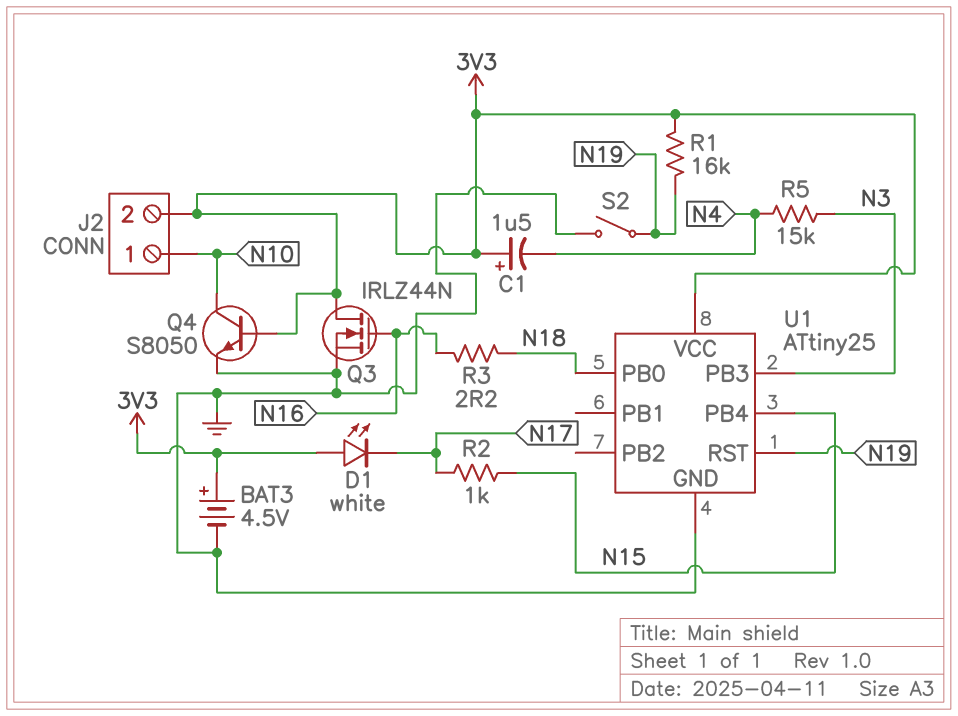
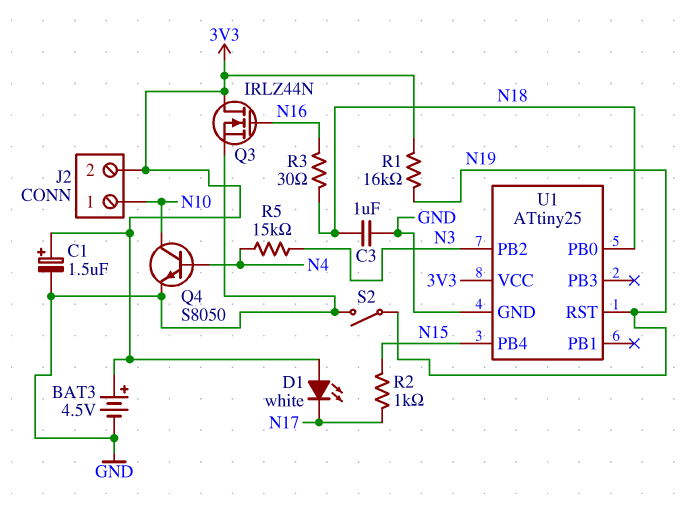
C1: 1.5uF (plus 3V3, minus N4) -> 1.5uF (plus 3V3, minus GND)
C3: none -> 1uF (GND, N18)
Q4: NPN S8050 (B 3V3, C N10, E GND) -> NPN S8050 (B N4, C N10, E GND)
R3: 2.2 (N16, N18) -> 30 (N16, N18)
U1 pin PB2: none -> N3
U1 pin PB3: N3 -> none

